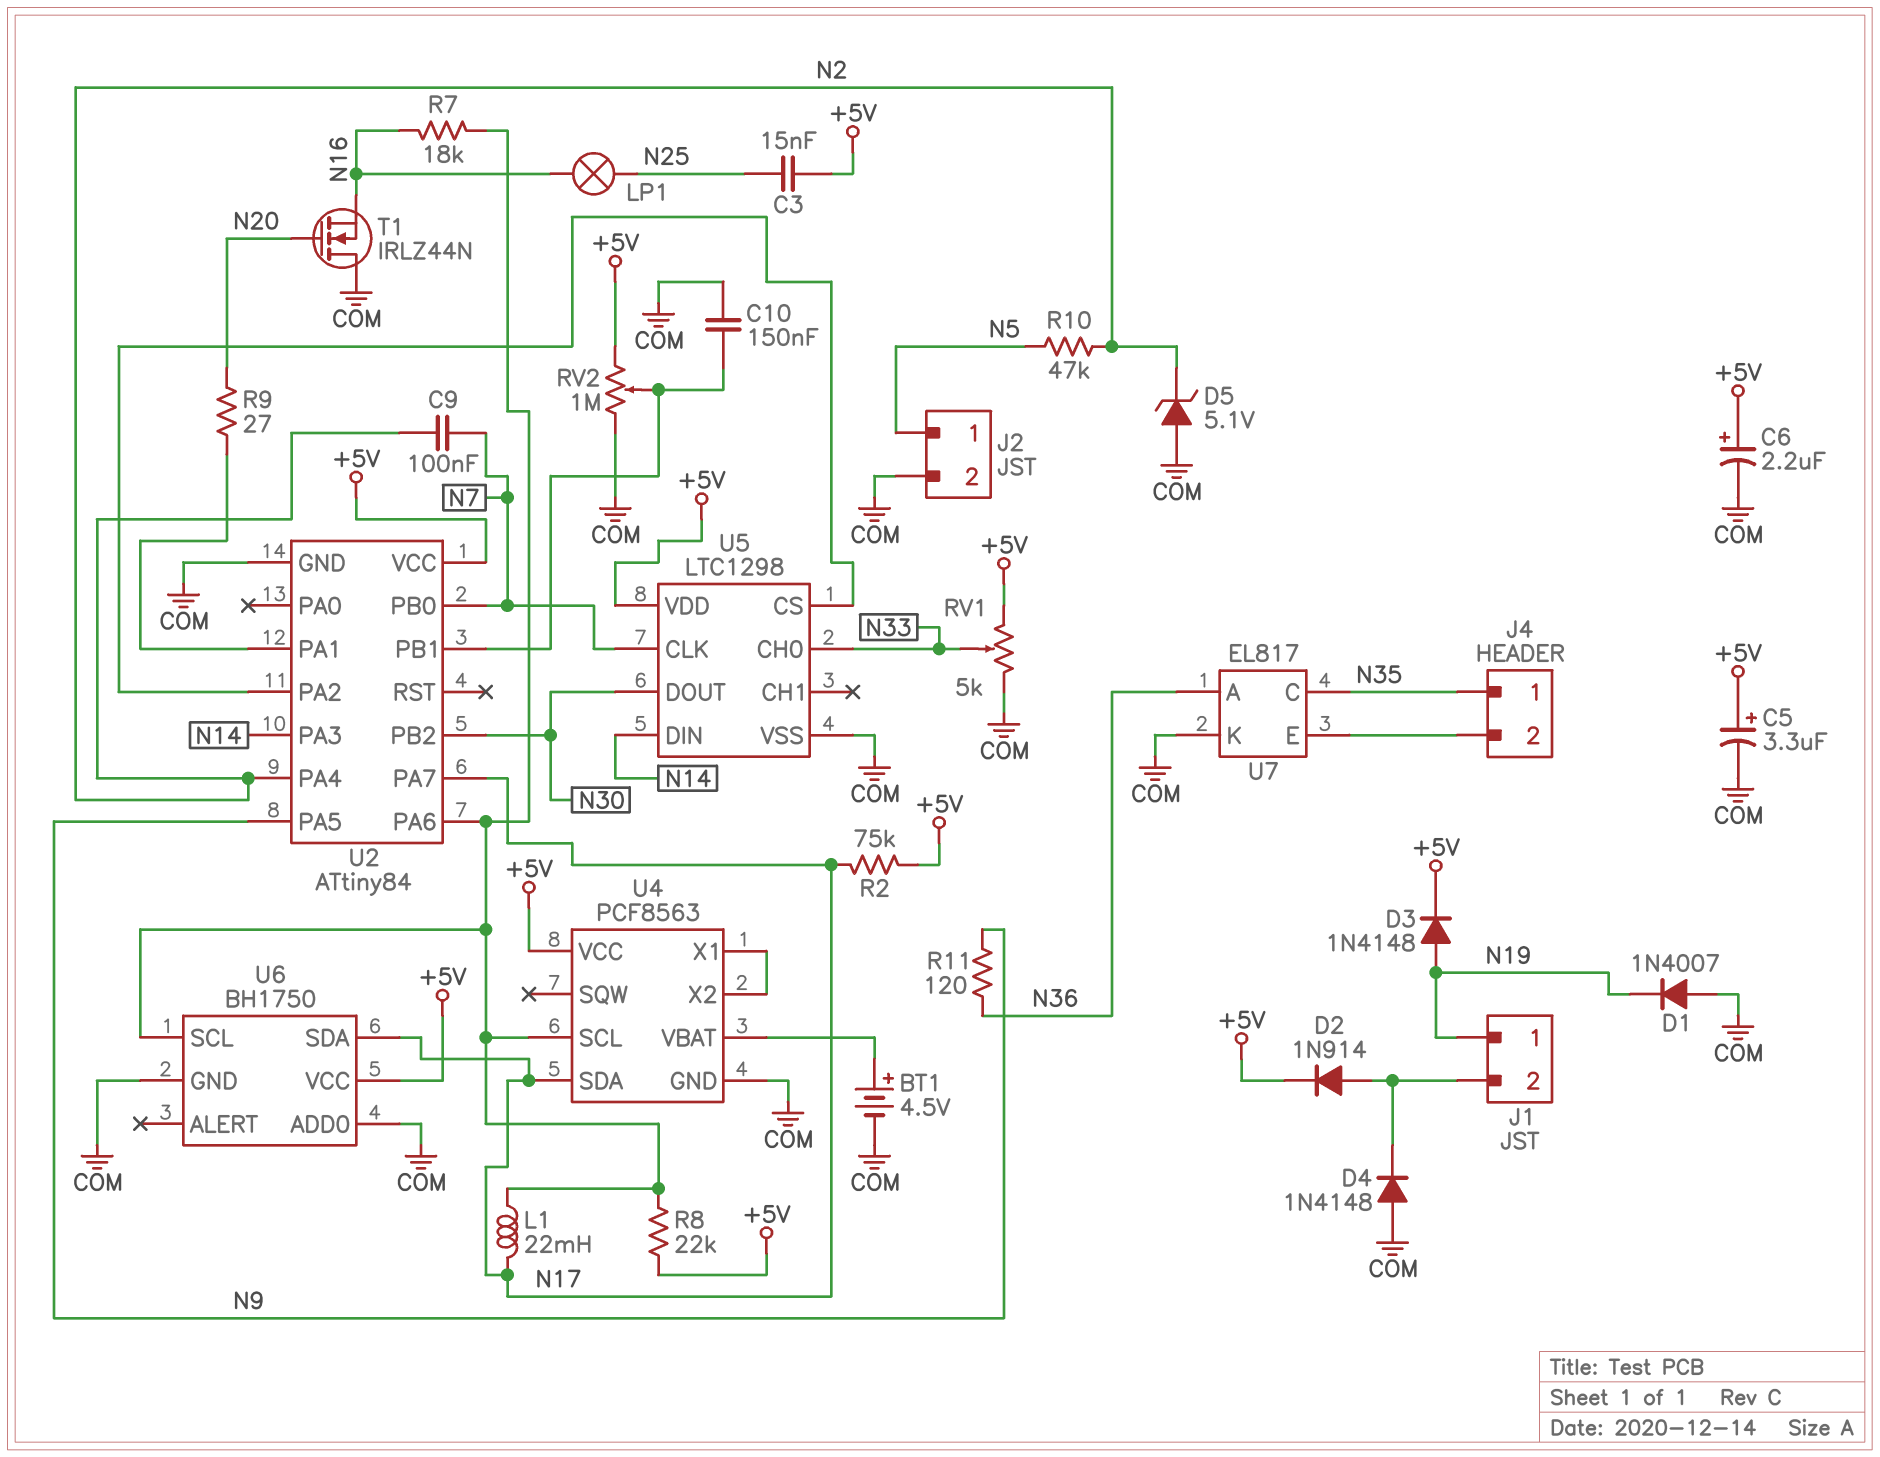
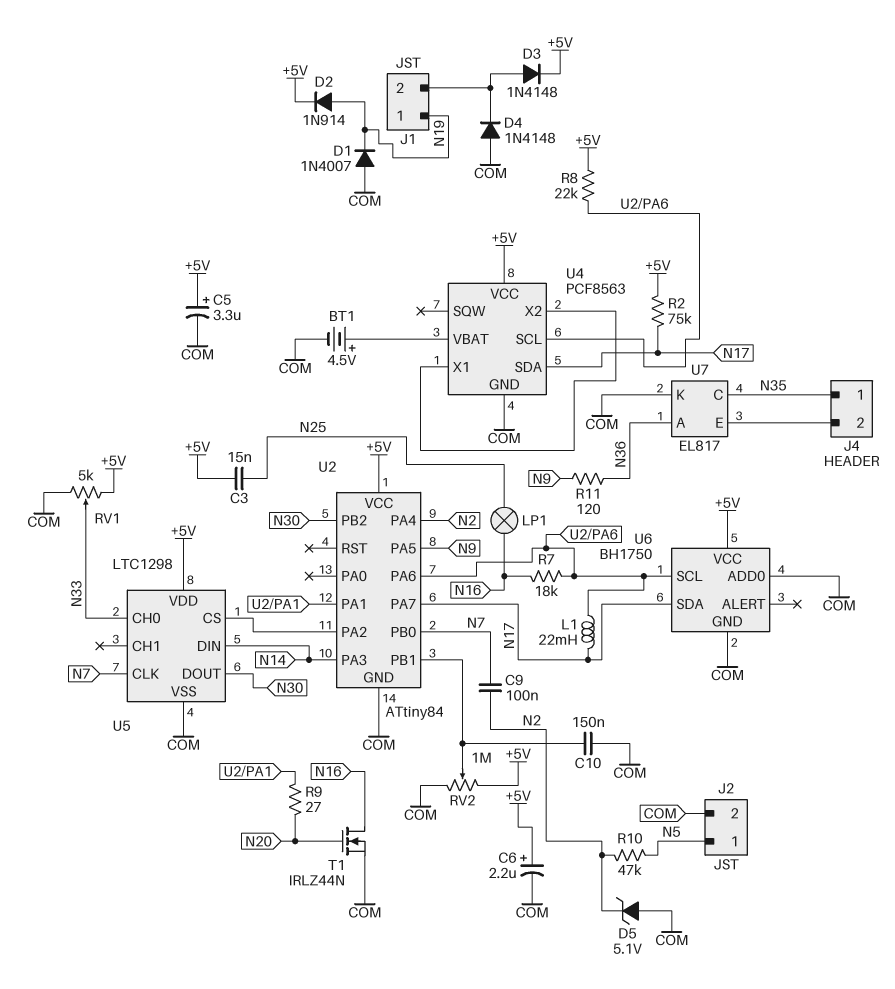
D2: diode 1N914 (A J1/2, K +5V) -> diode 1N914 (A N19, K +5V)
D3: diode 1N4148 (A N19, K +5V) -> diode 1N4148 (A J1/2, K +5V)
T1: NMOS IRLZ44N (G N20, D COM, S N16) -> NMOS IRLZ44N (G N20, D N16, S COM)

